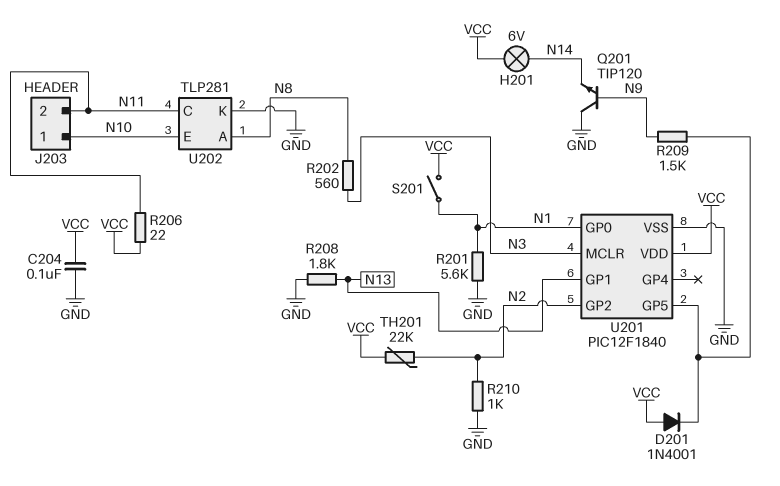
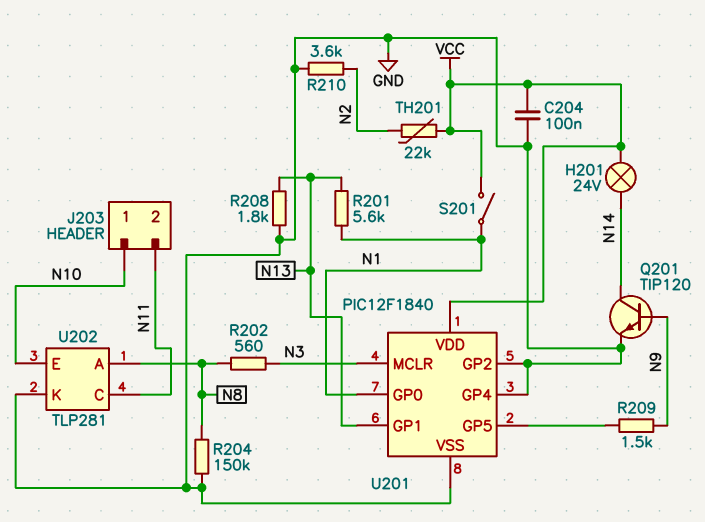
D201: diode 1N4001 (A VCC, K U201/GP5) -> none
H201: lamp 6V (N14, VCC) -> lamp 24V (N14, VCC)
Q201: NPN TIP120 (B N9, C GND, E N14) -> NPN TIP120 (B N9, C N14, E GND)
R201: 5.6k (GND, N1) -> 5.6k (N1, N13)
R204: none -> 150k (GND, N8)
R206: 22 (N11, VCC) -> none
R210: 1k (GND, N2) -> 3.6k (GND, N2)
U201 pin GP2: N2 -> GND
U201 pin GP4: none -> GND

